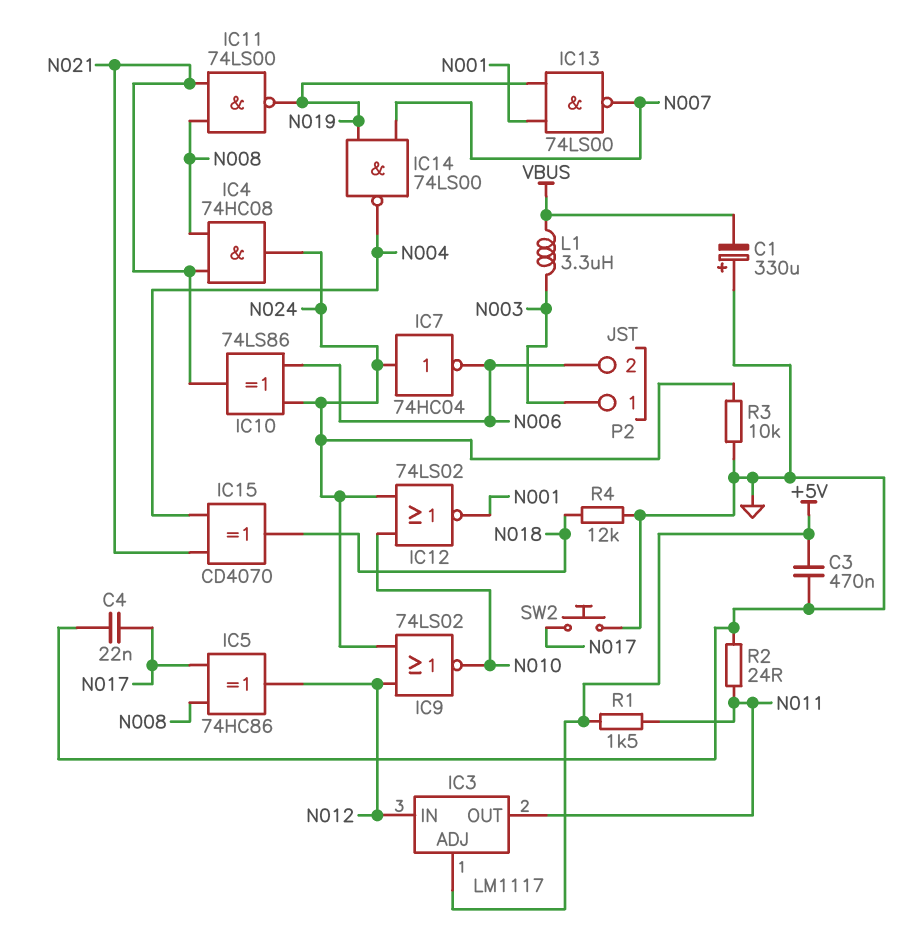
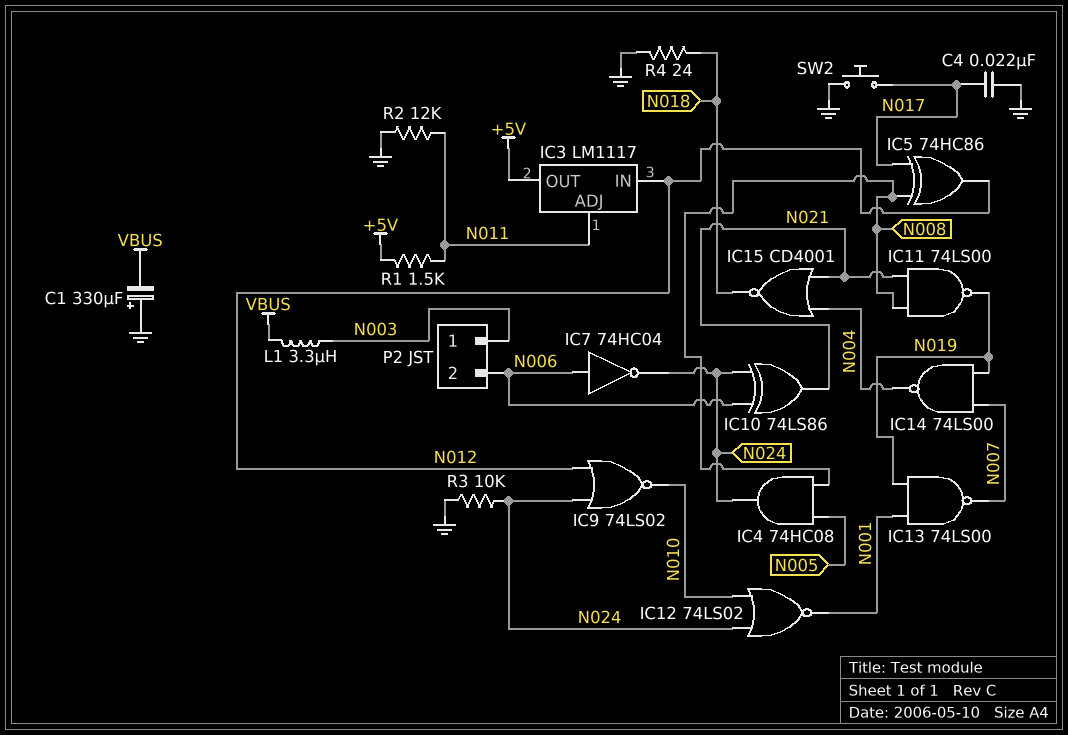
C3: 470nF (+5V, GND) -> none
IC3 pin ADJ: +5V -> N011
IC3 pin OUT: N011 -> +5V
IC4: AND 74HC08 (in N008, in N021, out N024) -> AND 74HC08 (in N005, in N008, out N024)
IC7: NOT 74HC04 (in N024, out N006) -> NOT 74HC04 (in N006, out N024)
IC15: XOR CD4070 (in N004, in N021, out N018) -> NOR CD4001 (in N004, in N021, out N018)
R2: 24 (GND, N011) -> 12k (GND, N011)
R4: 12k (GND, N018) -> 24 (GND, N018)

